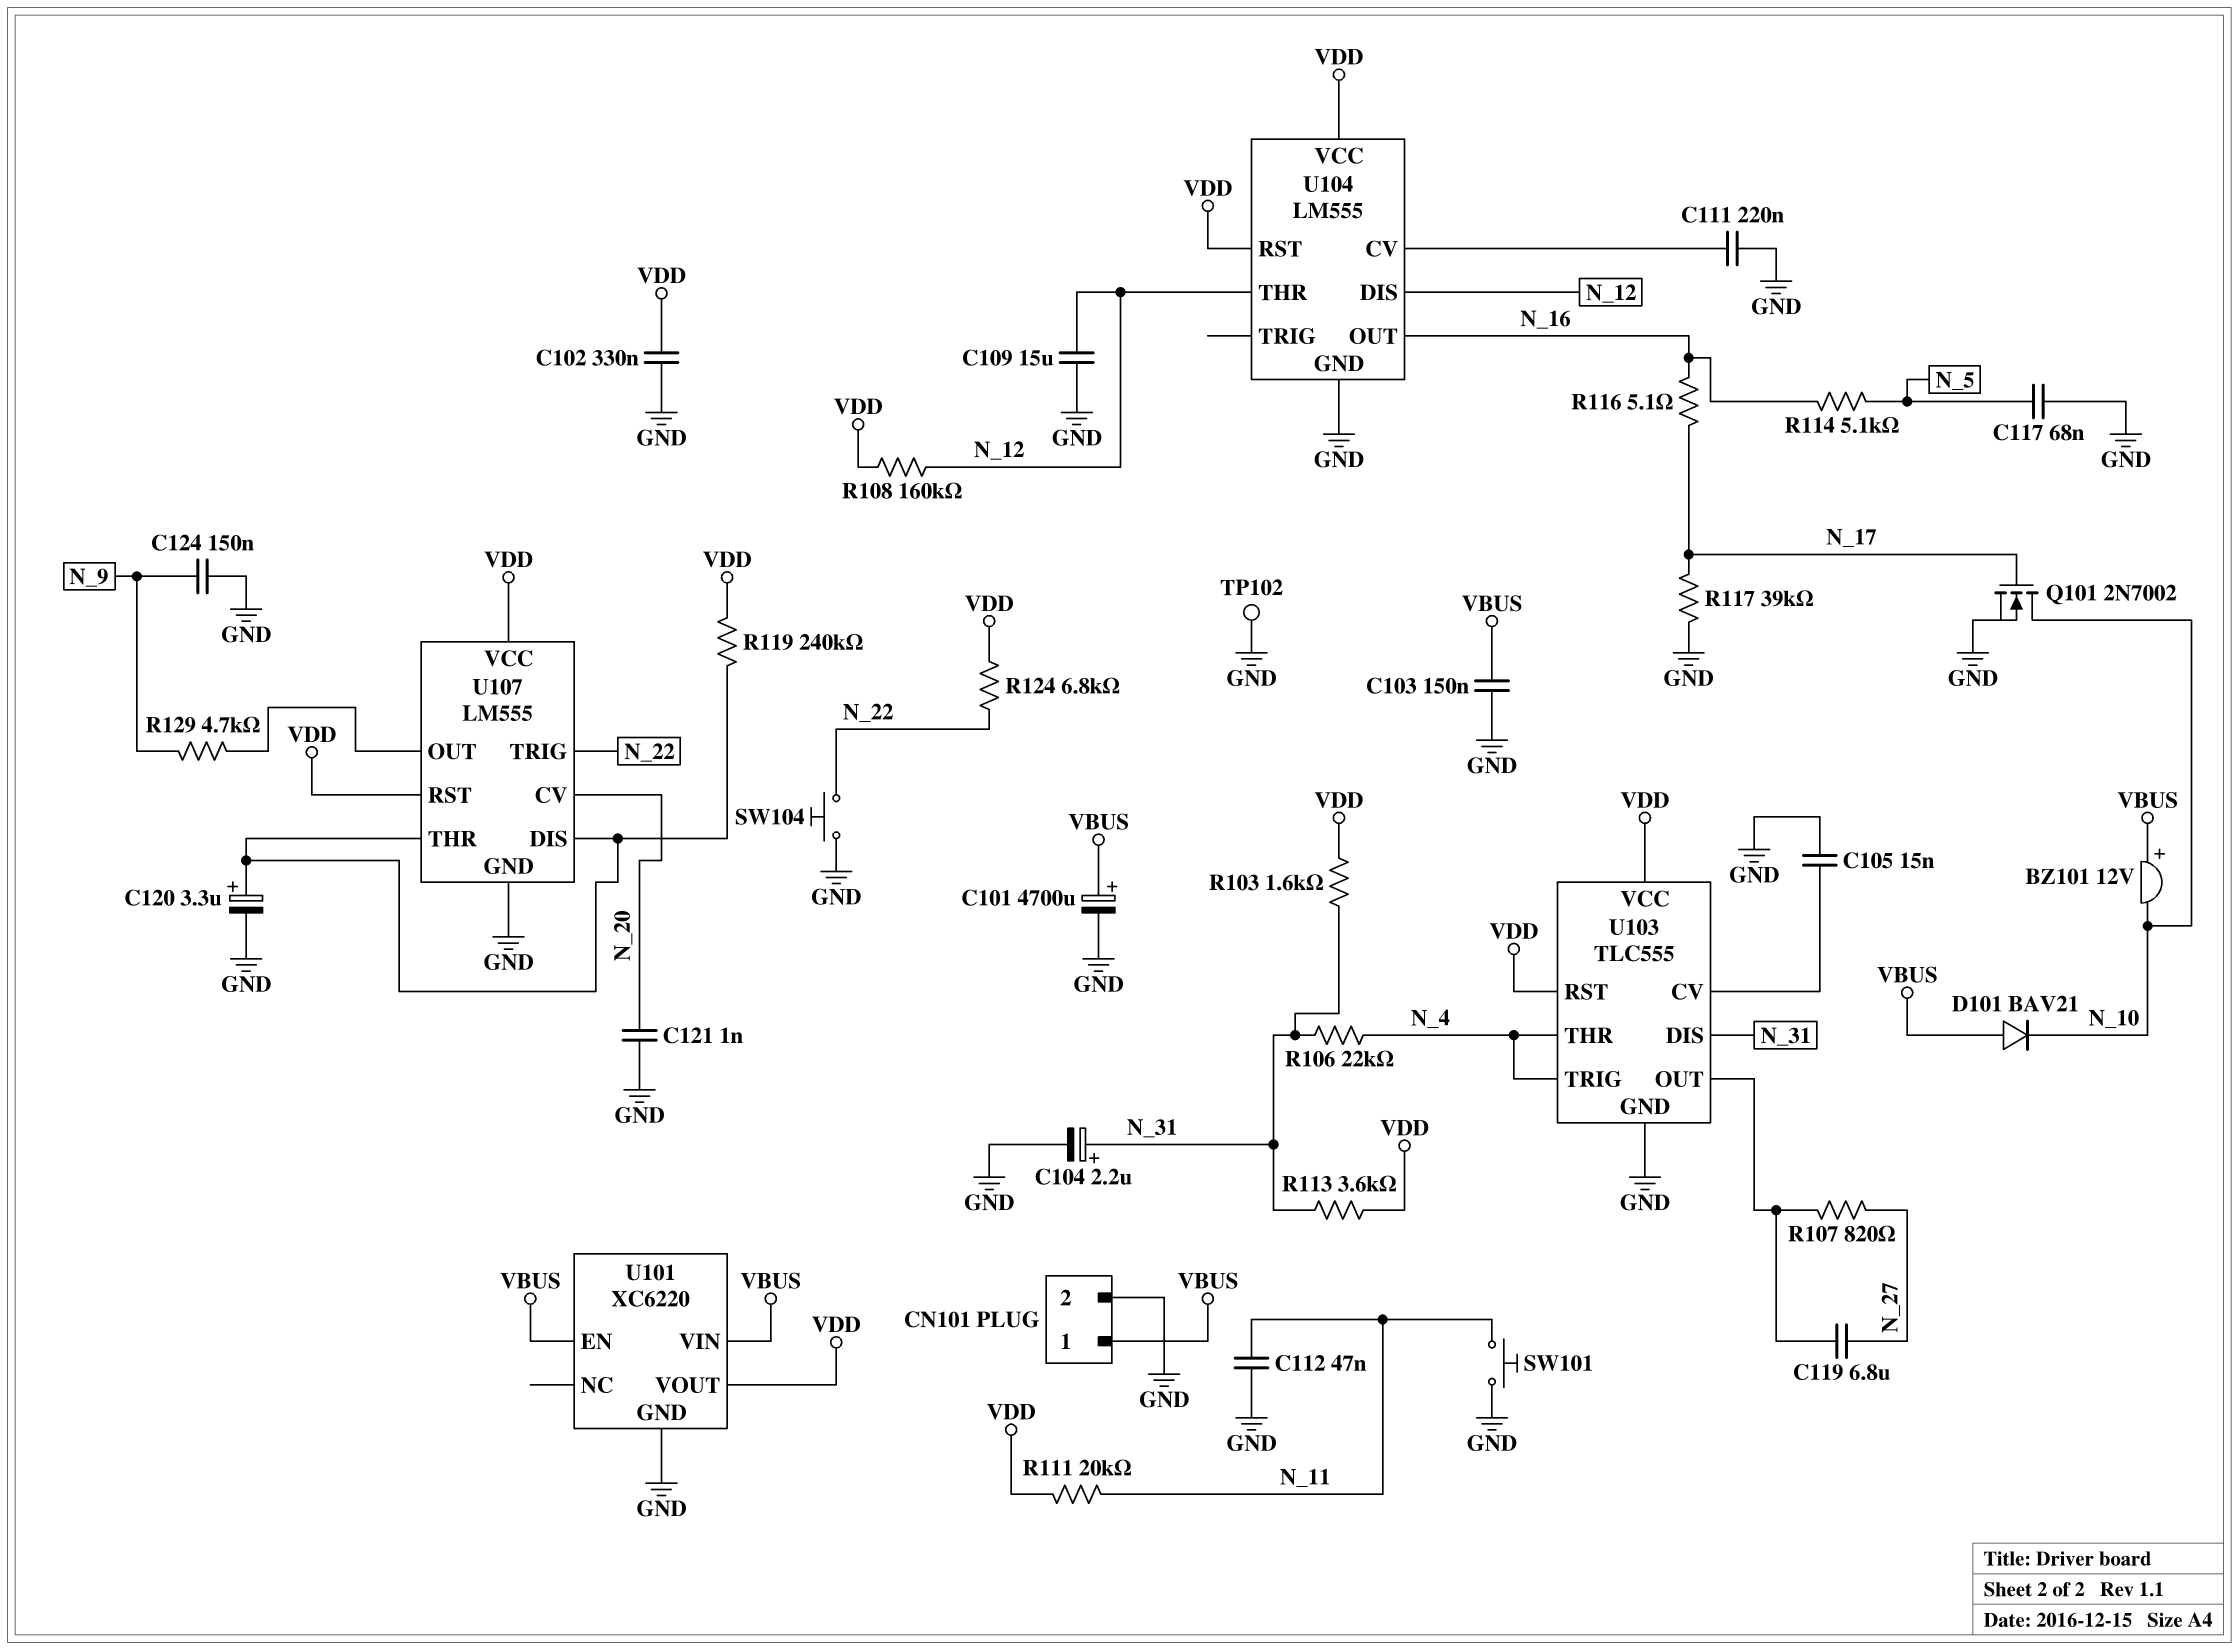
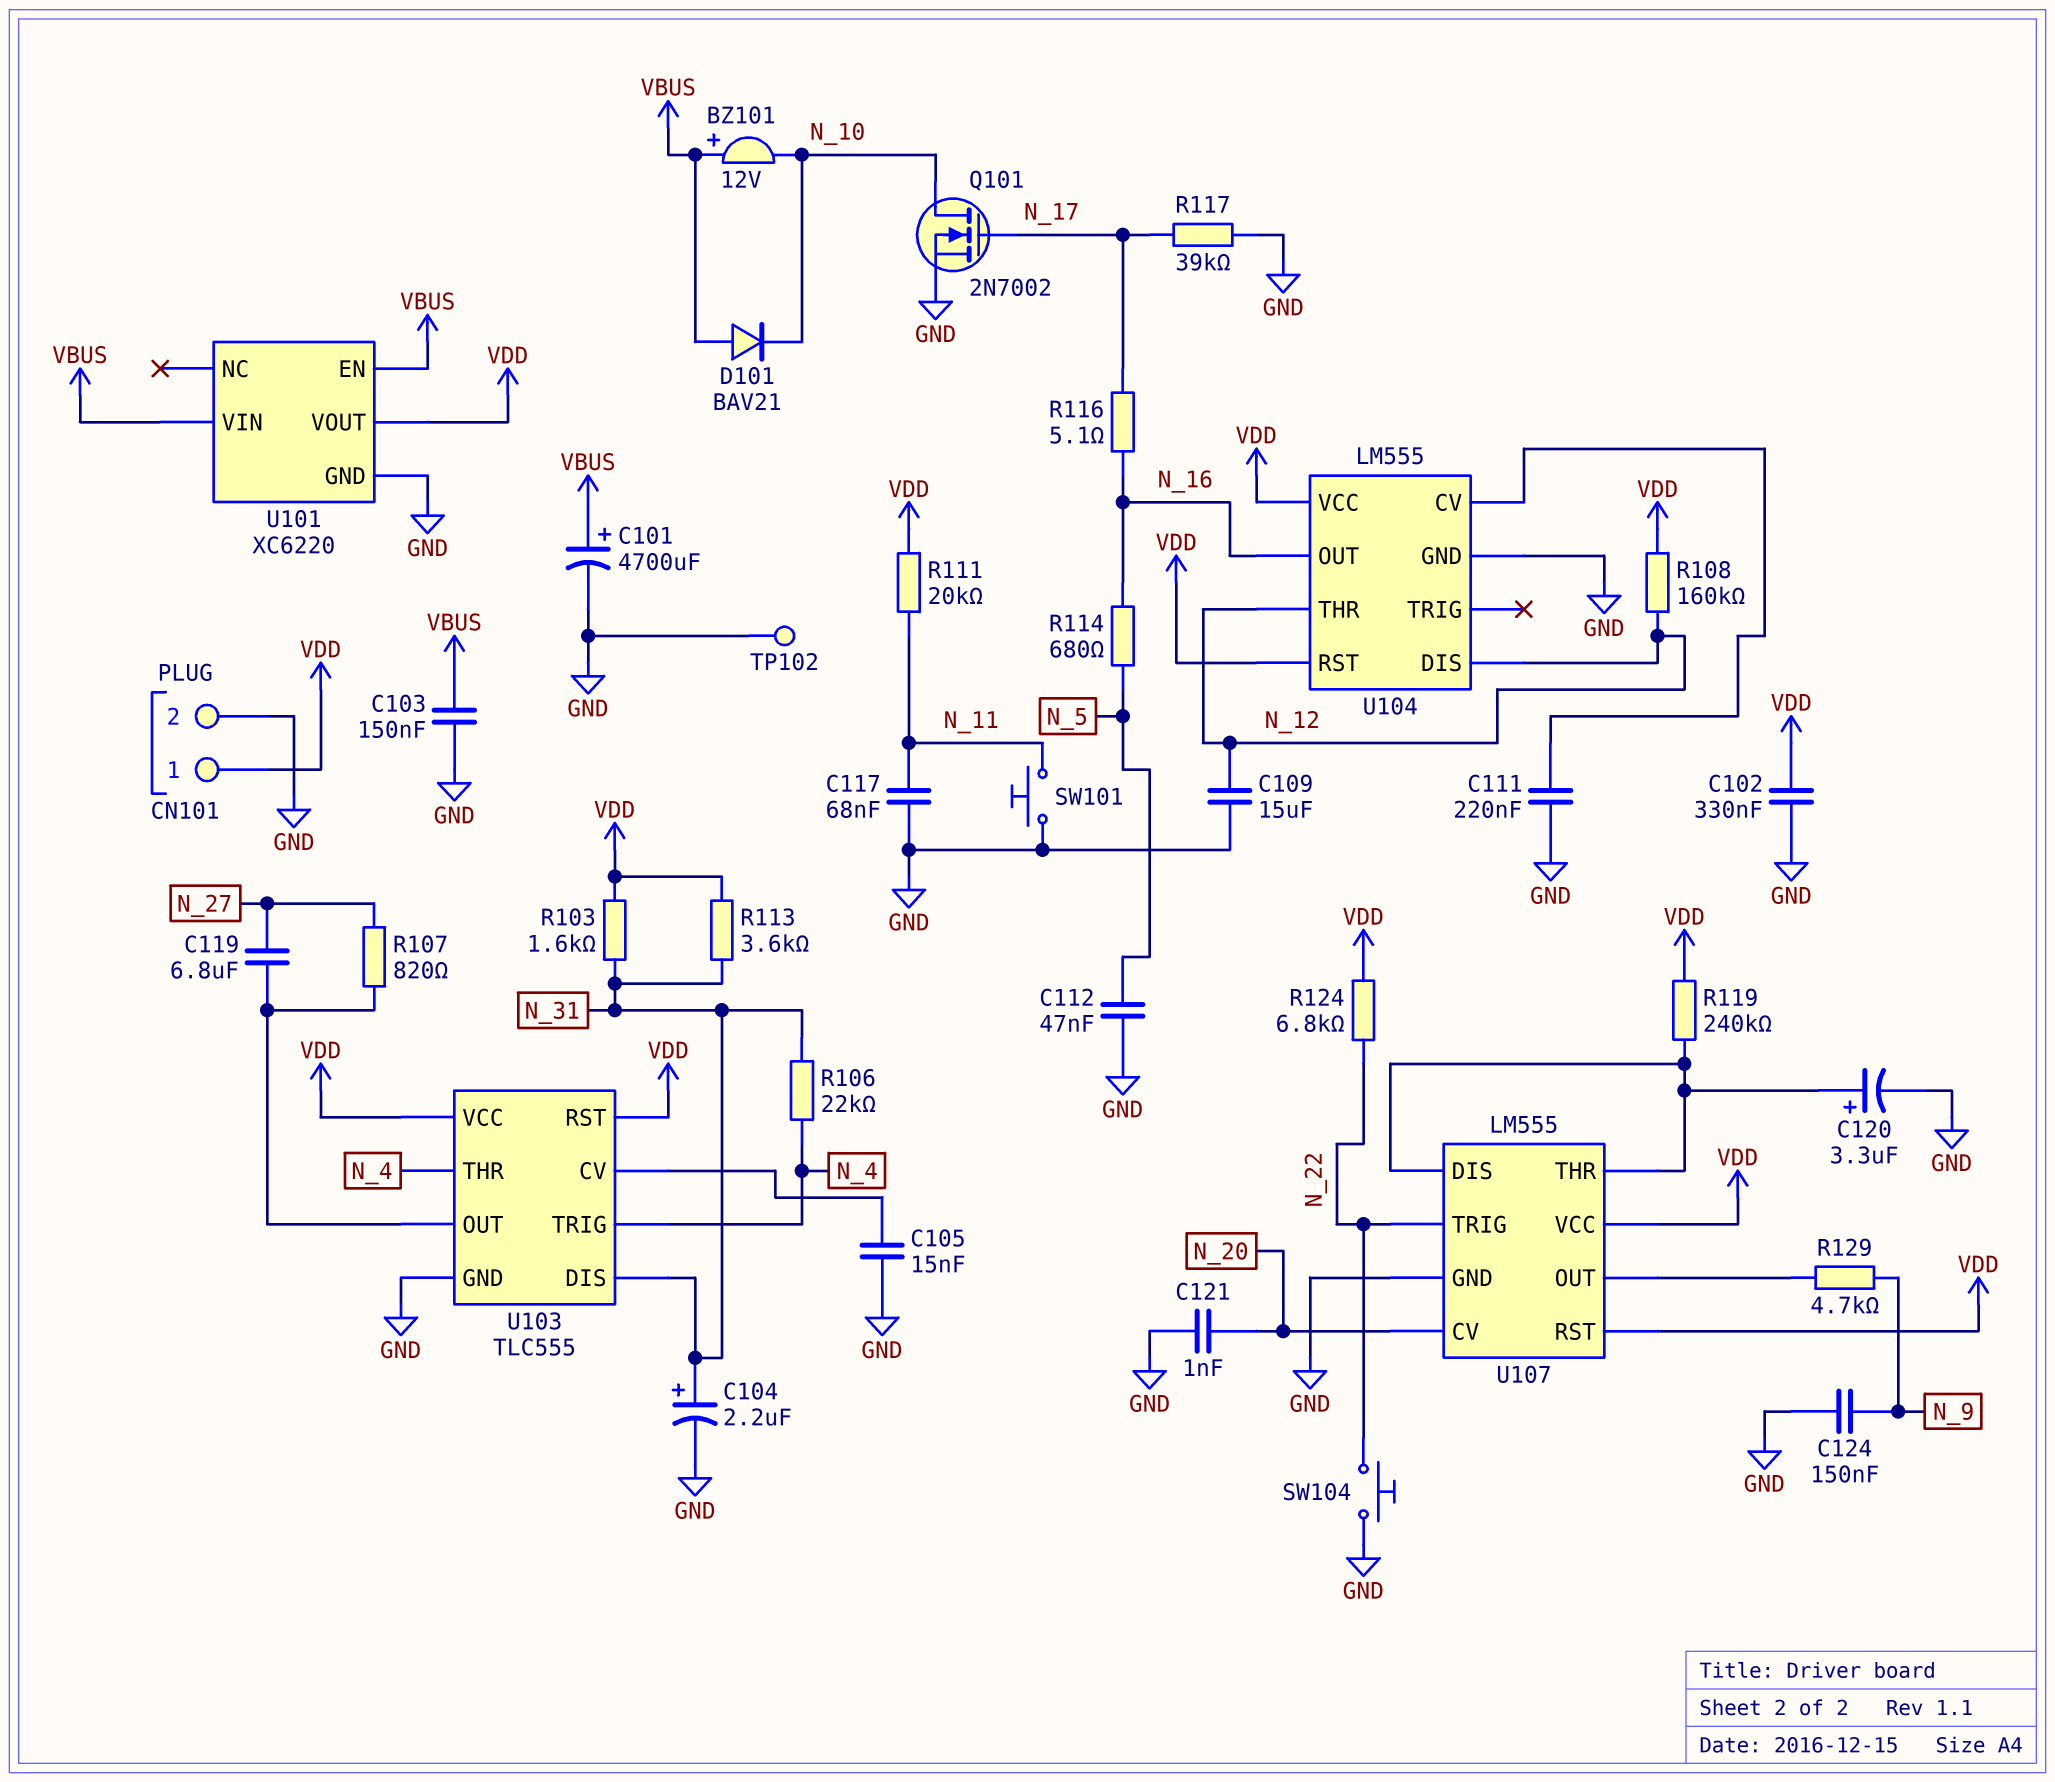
C112: 47nF (GND, N_11) -> 47nF (GND, N_5)
C117: 68nF (GND, N_5) -> 68nF (GND, N_11)
CN101 pin 1: VBUS -> VDD
R114: 5.1k (N_5, N_16) -> 680 (N_5, N_16)

